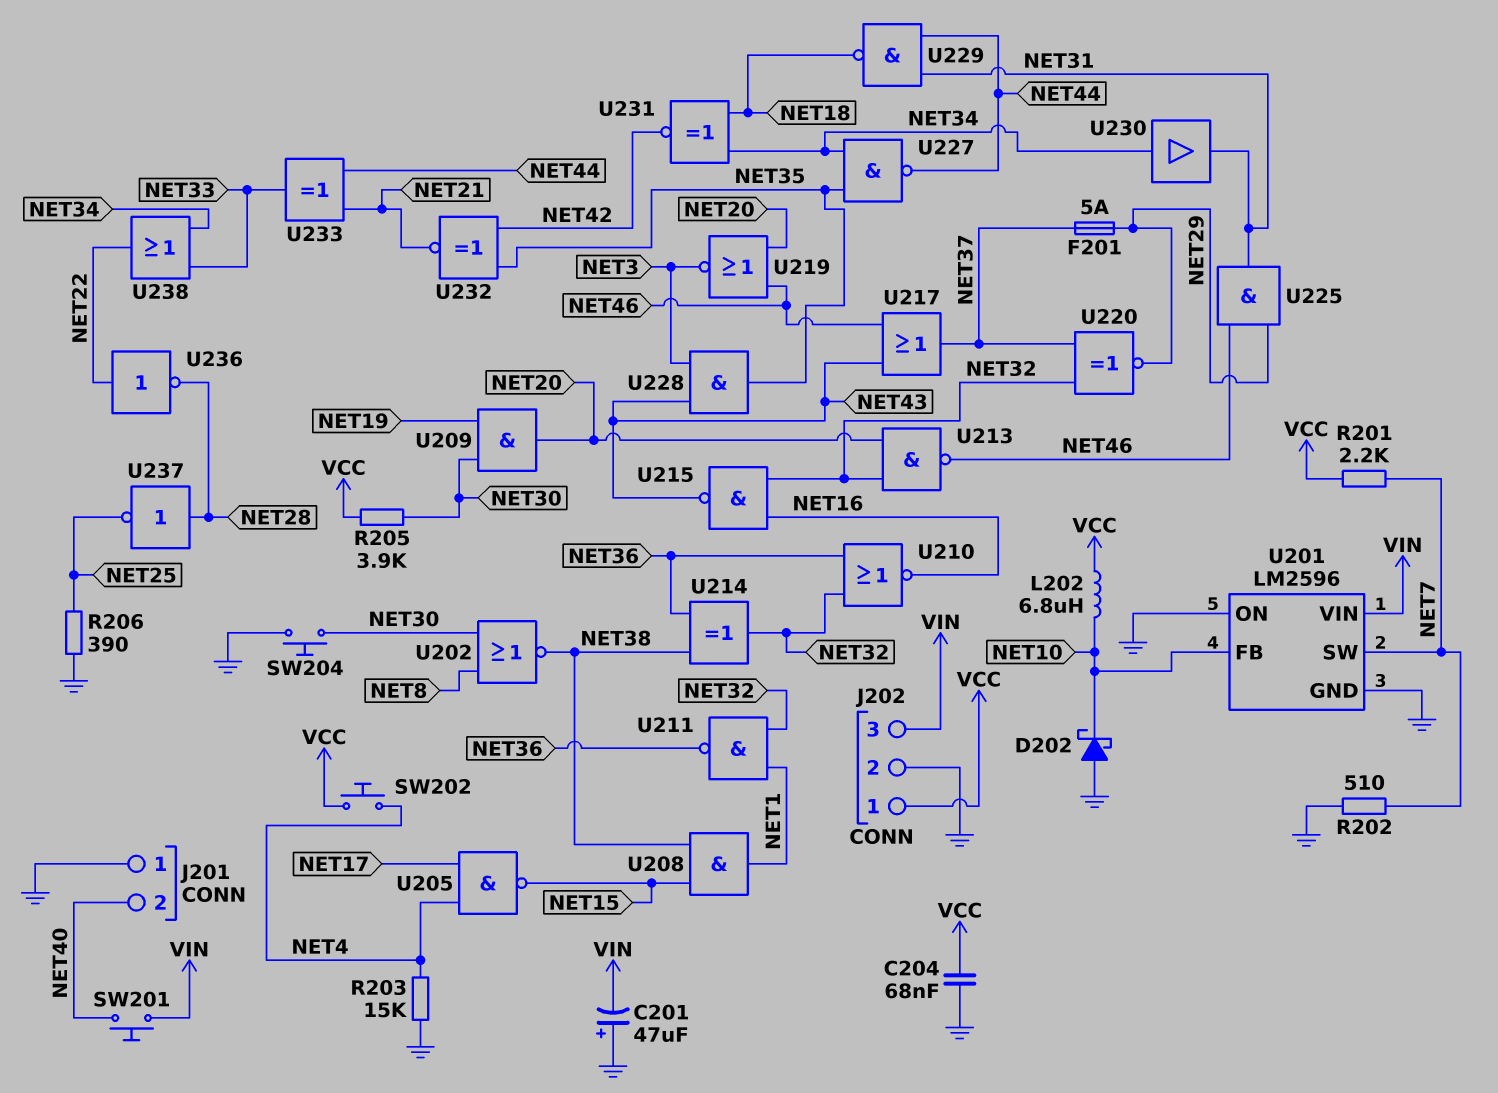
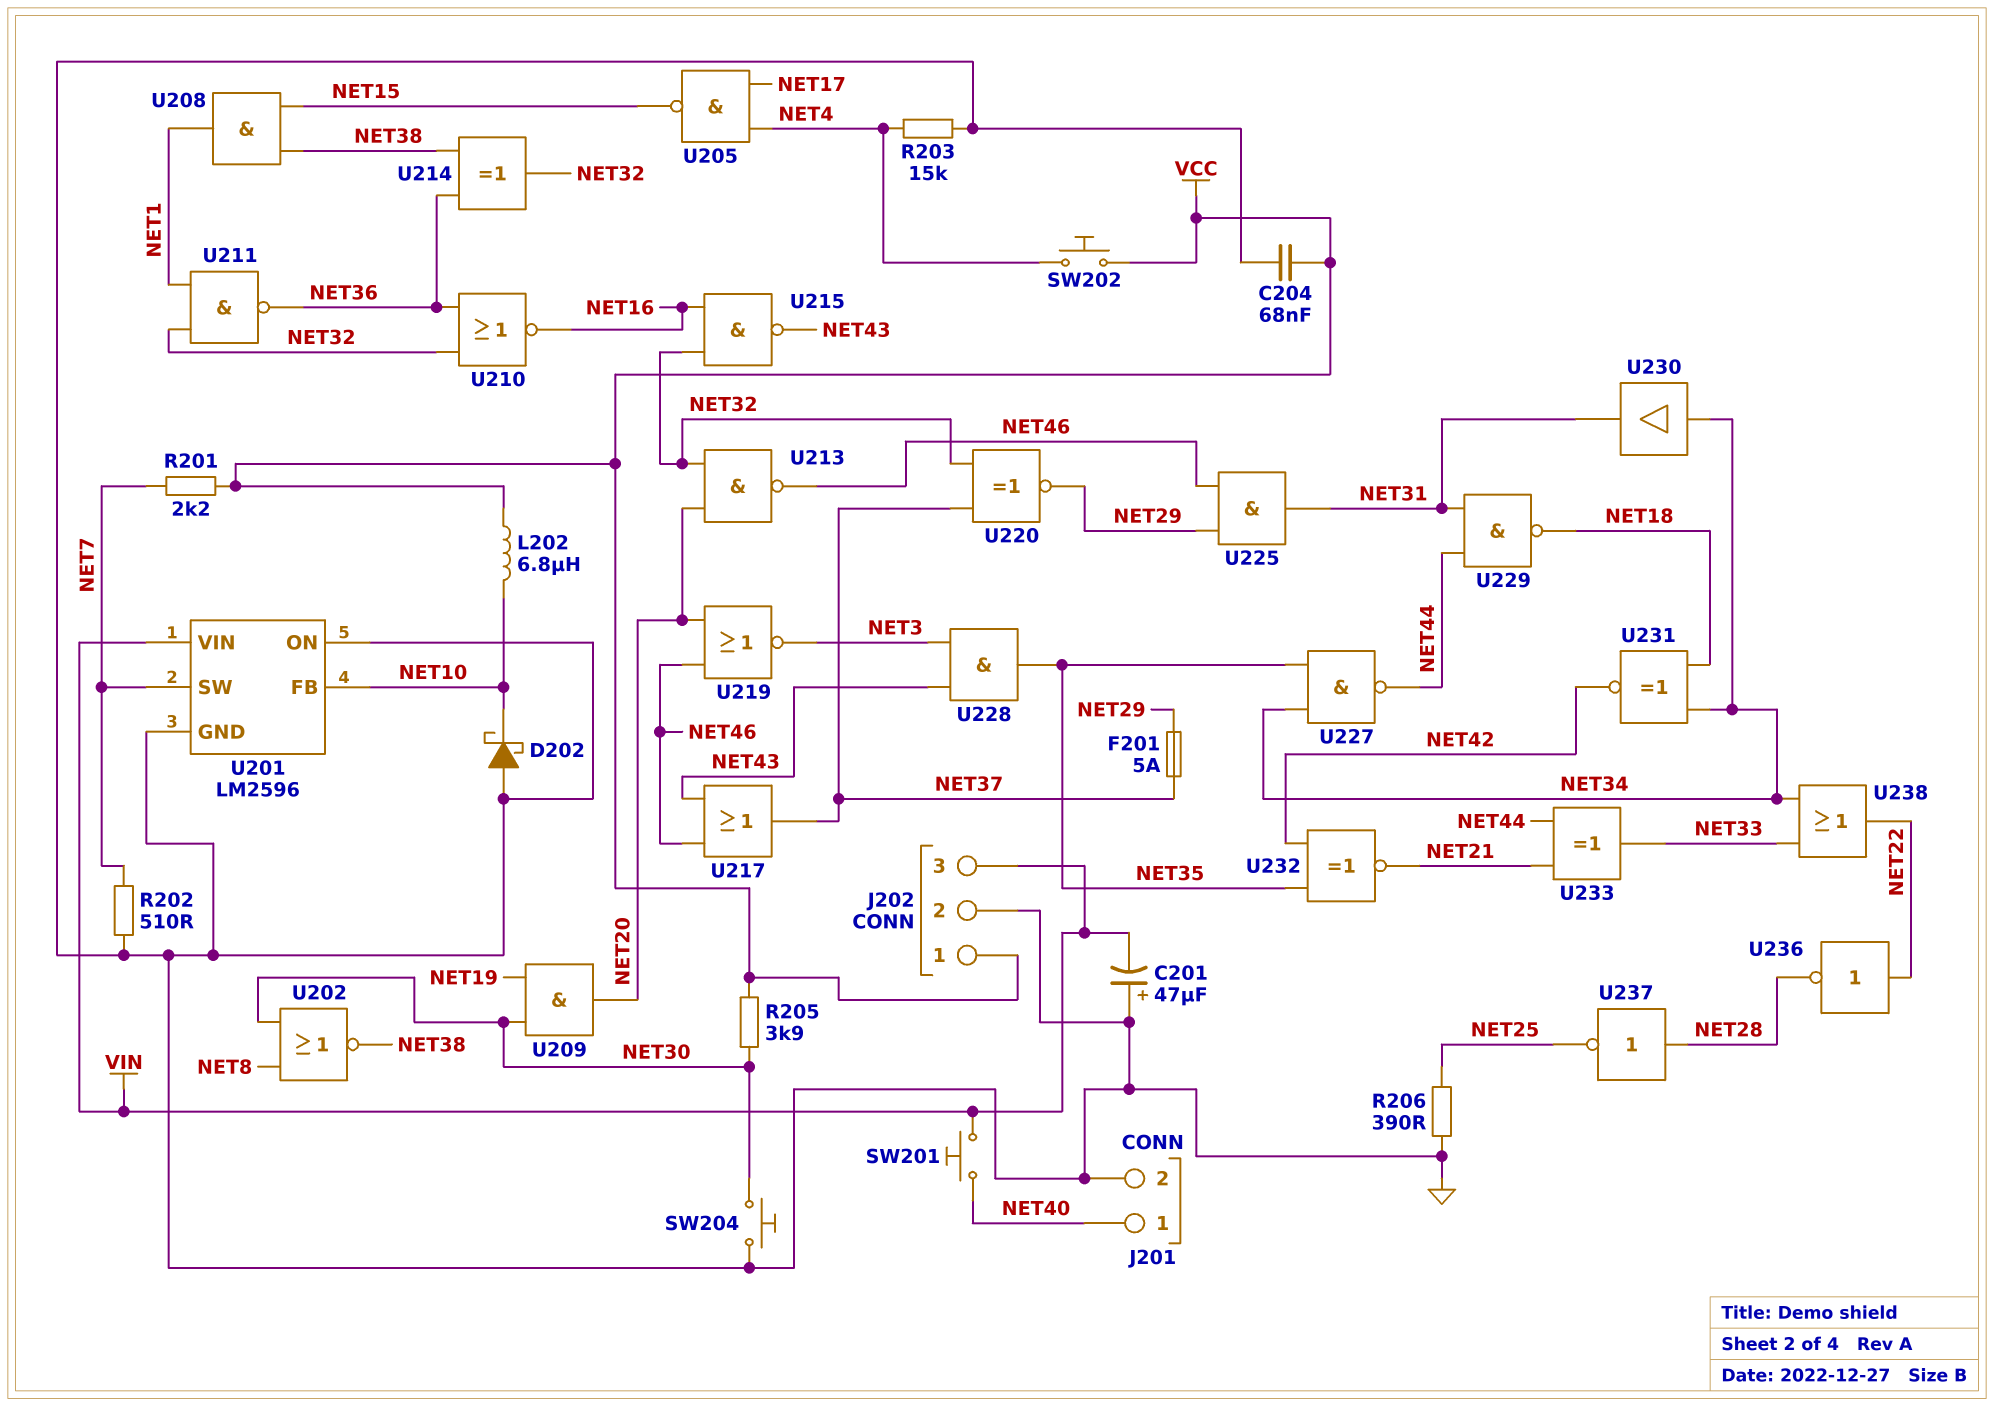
J201 pin 1: GND -> NET40
J201 pin 2: NET40 -> GND

